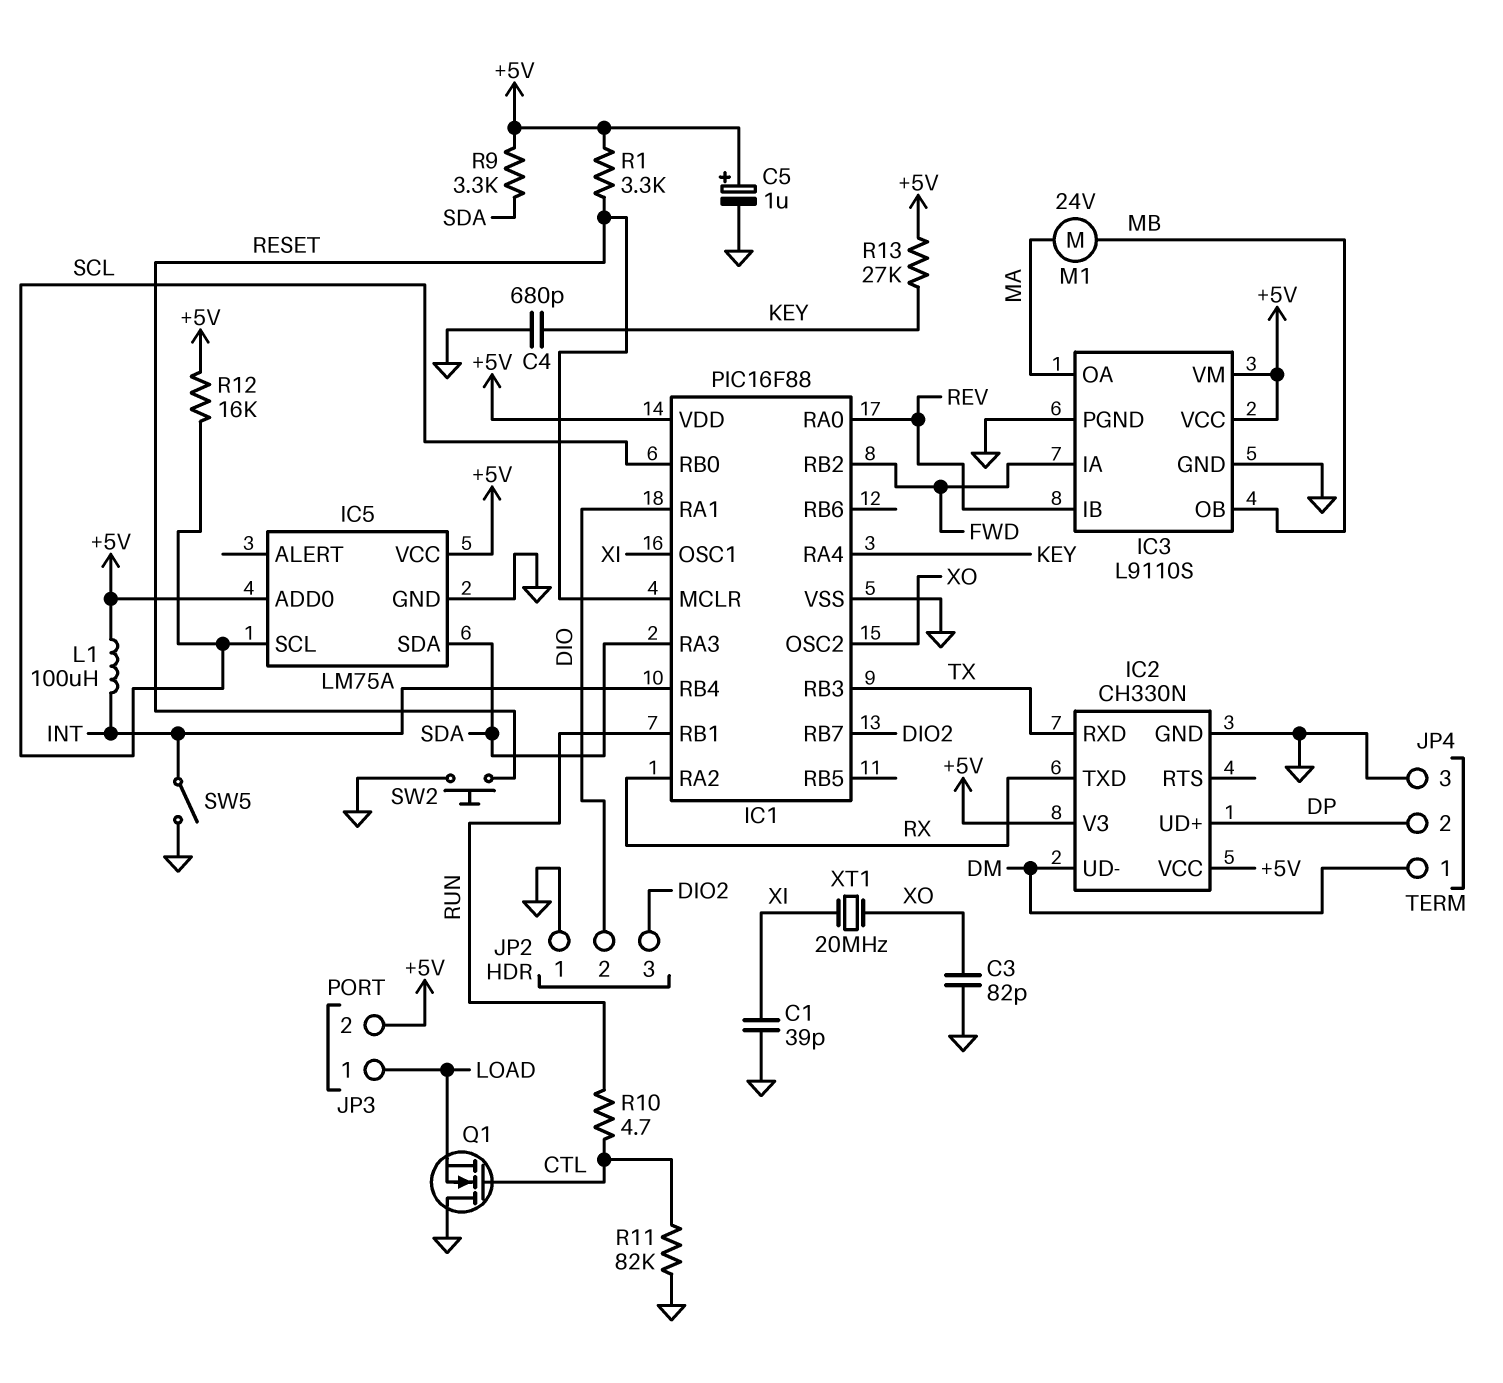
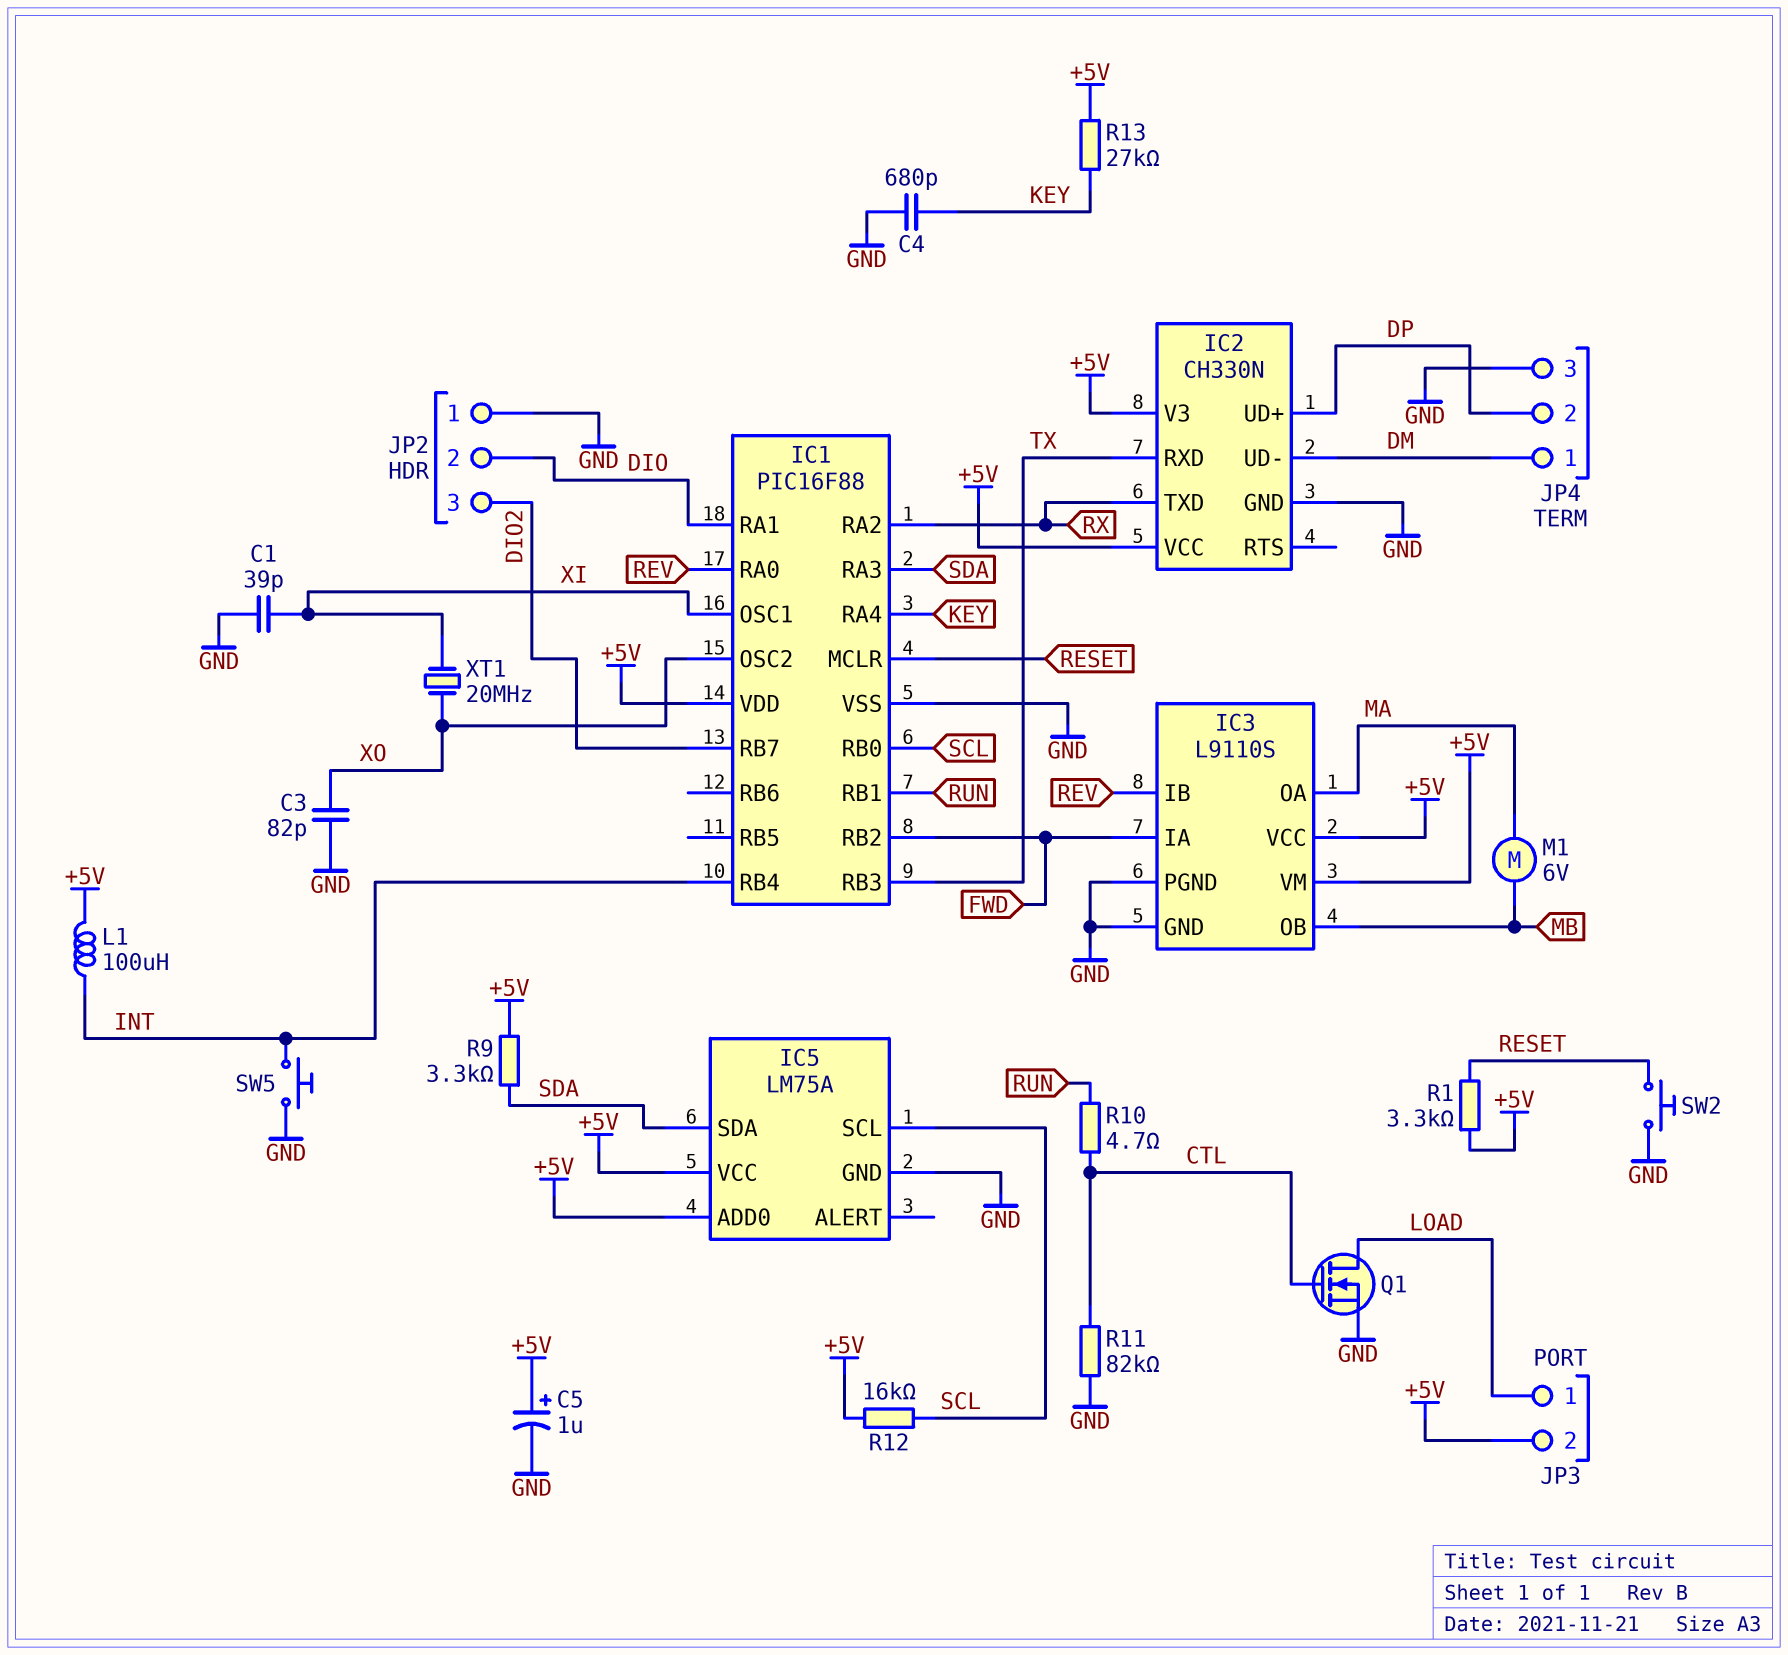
M1: motor 24V (MA, MB) -> motor 6V (MA, MB)
Q1: NMOS (G CTL, D GND, S LOAD) -> NMOS (G CTL, D LOAD, S GND)
SW5: switch (GND, INT) -> button (GND, INT)

